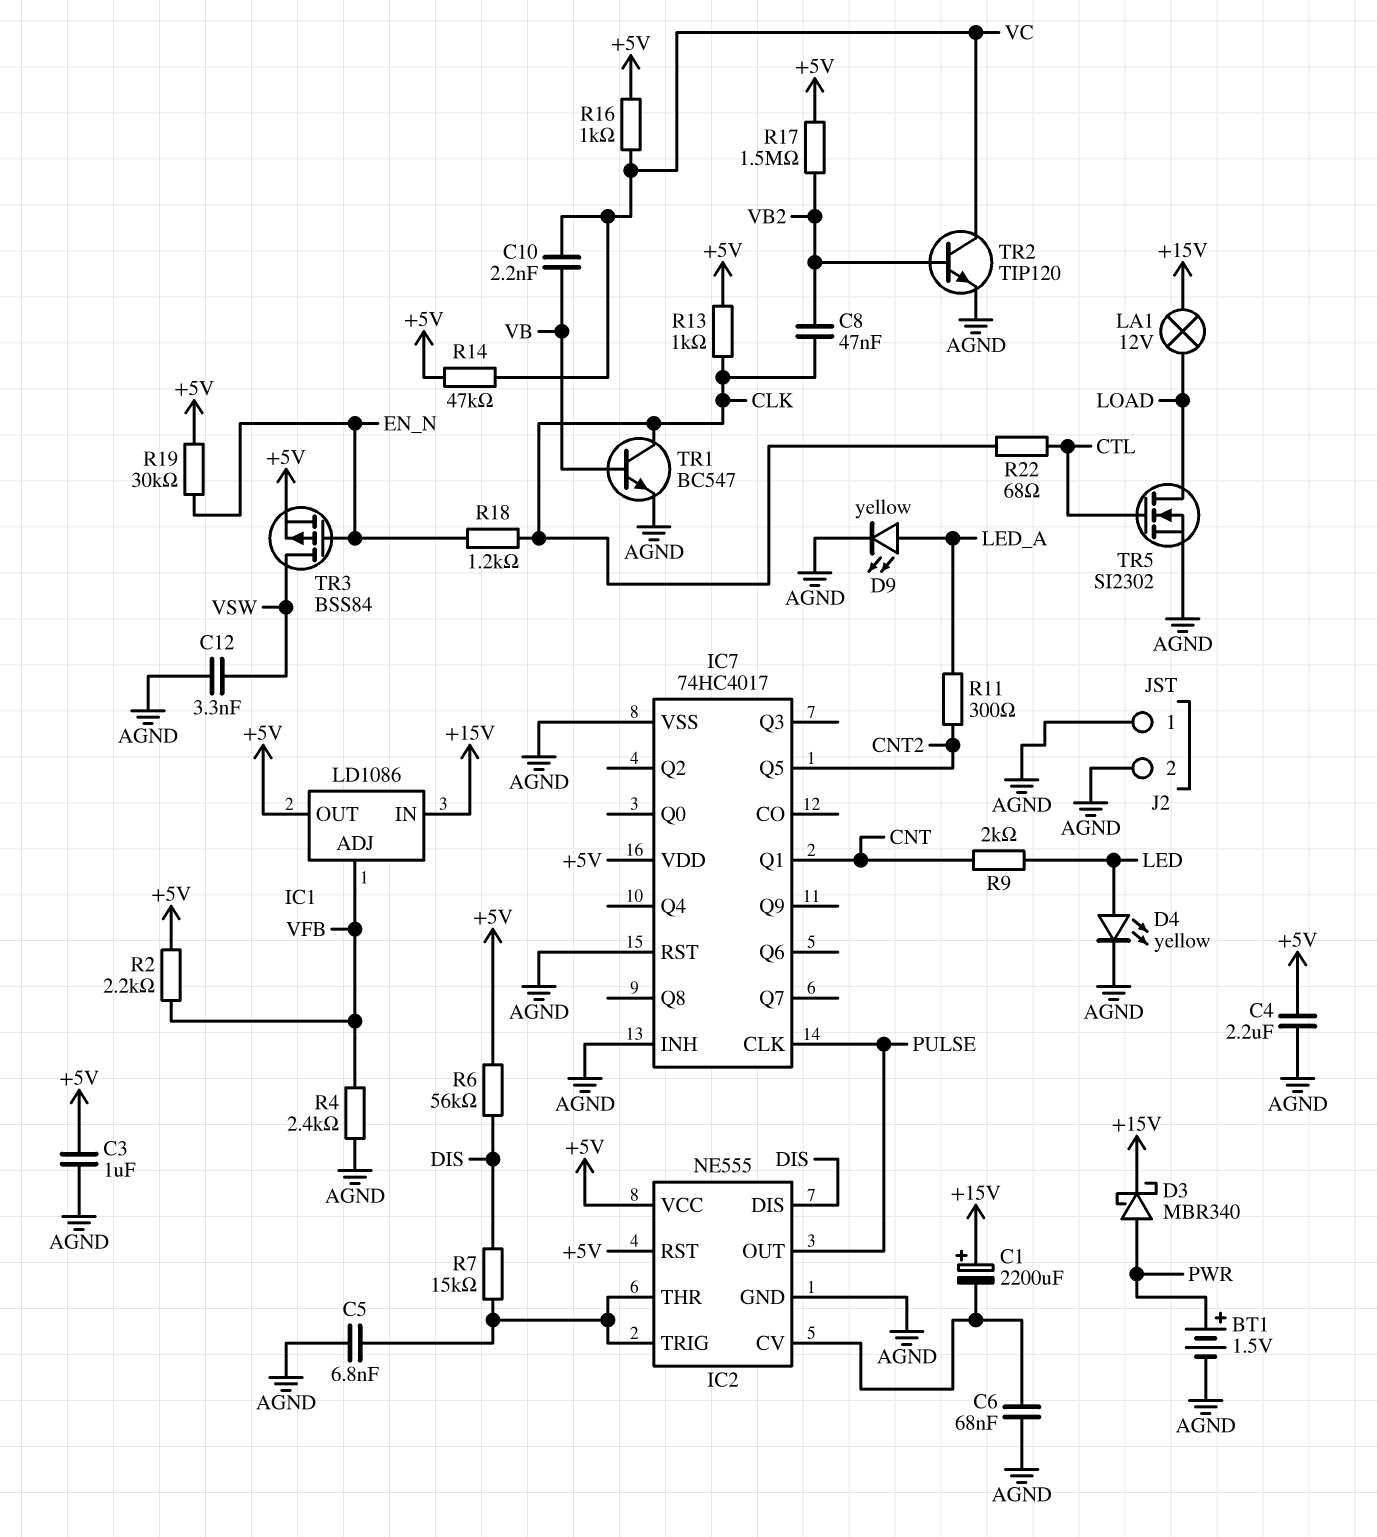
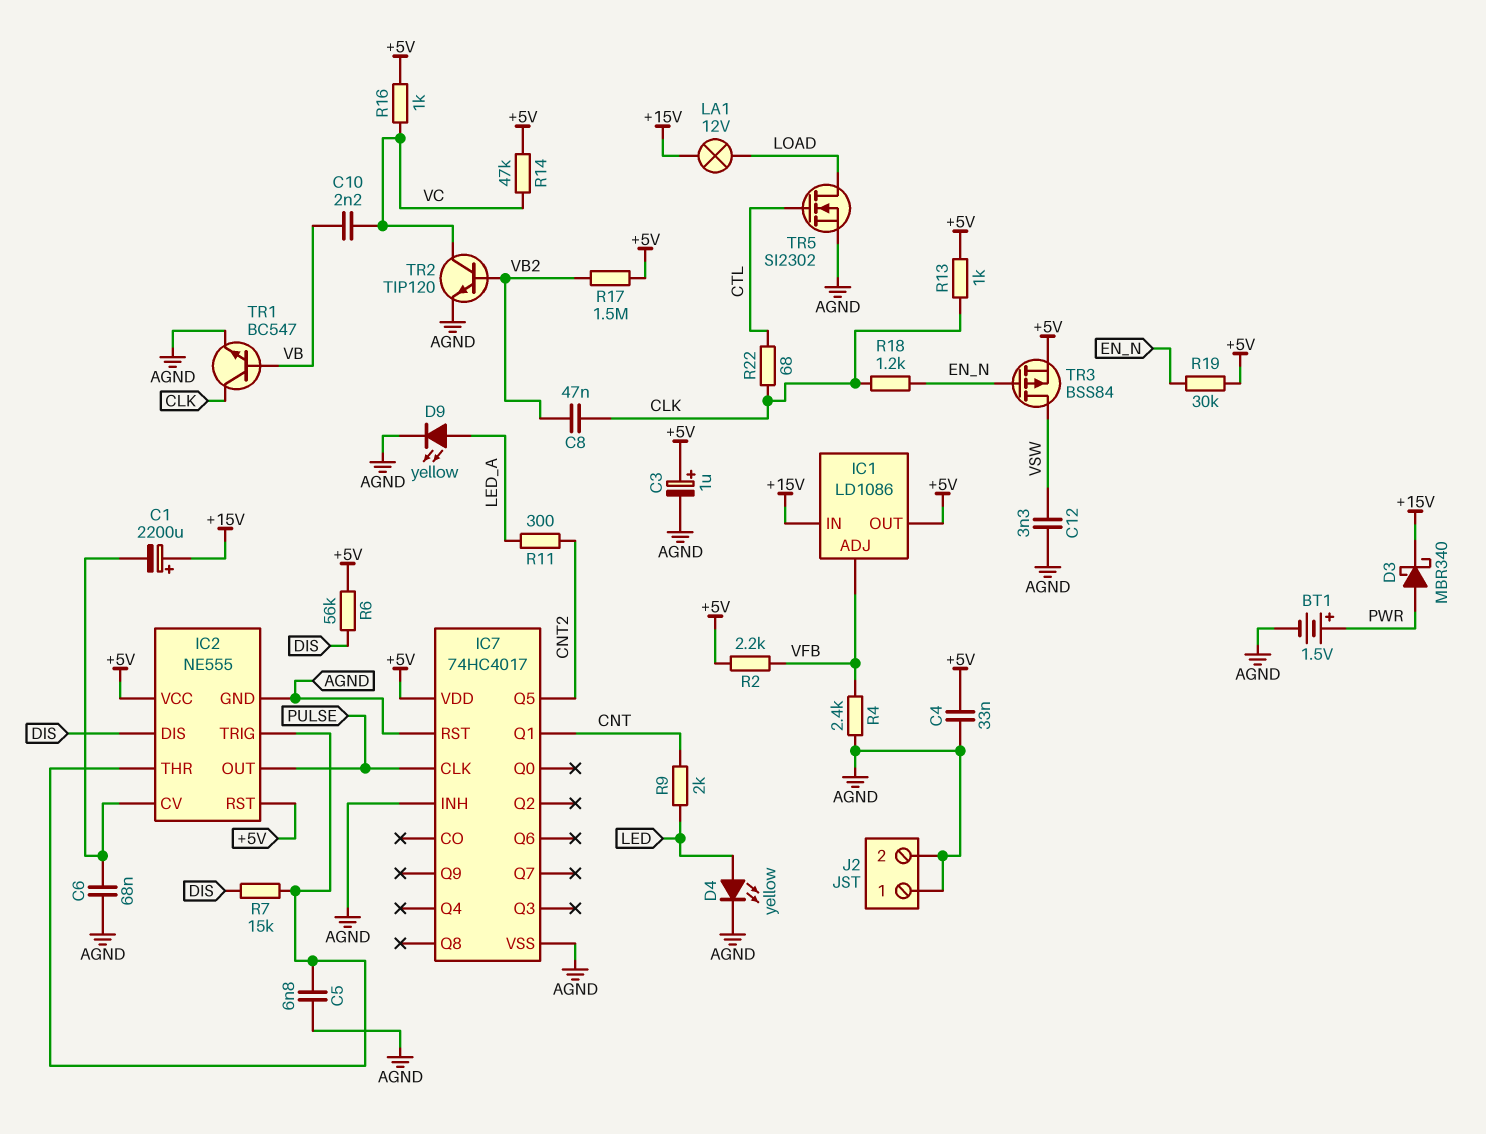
C3: 1uF (+5V, AGND) -> 1uF (plus +5V, minus AGND)
C4: 2.2uF (+5V, AGND) -> 33nF (+5V, AGND)

